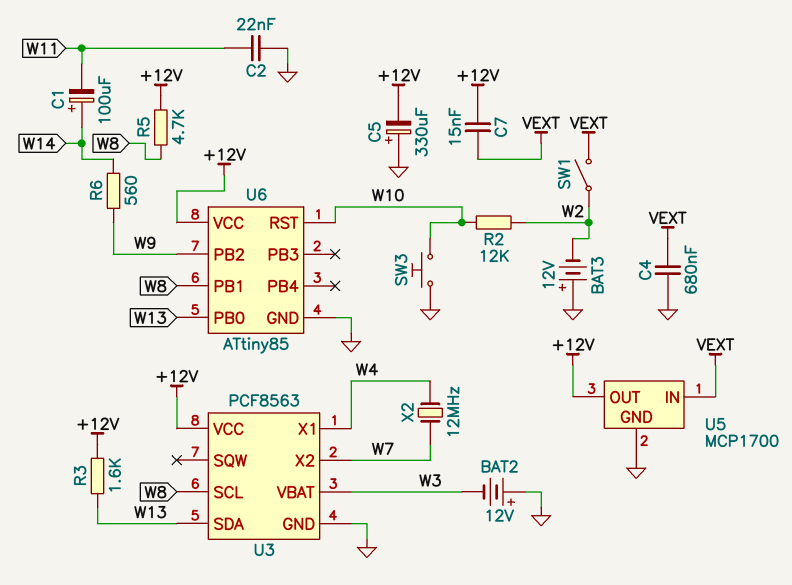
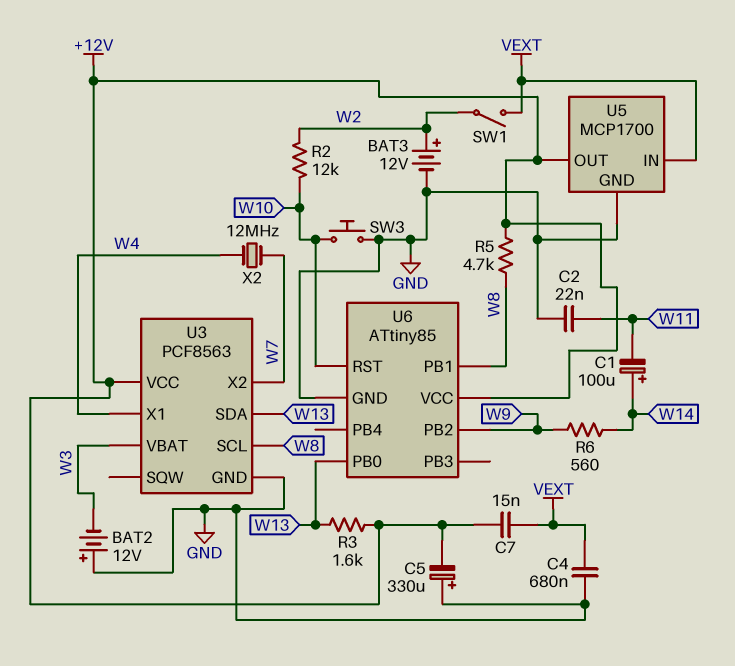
BAT3: 12V (plus GND, minus W2) -> 12V (plus W2, minus GND)

